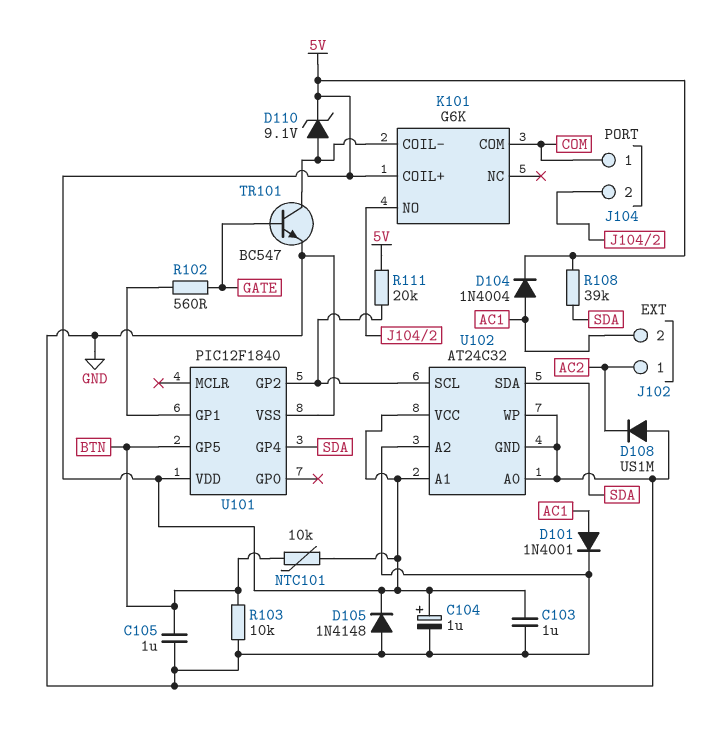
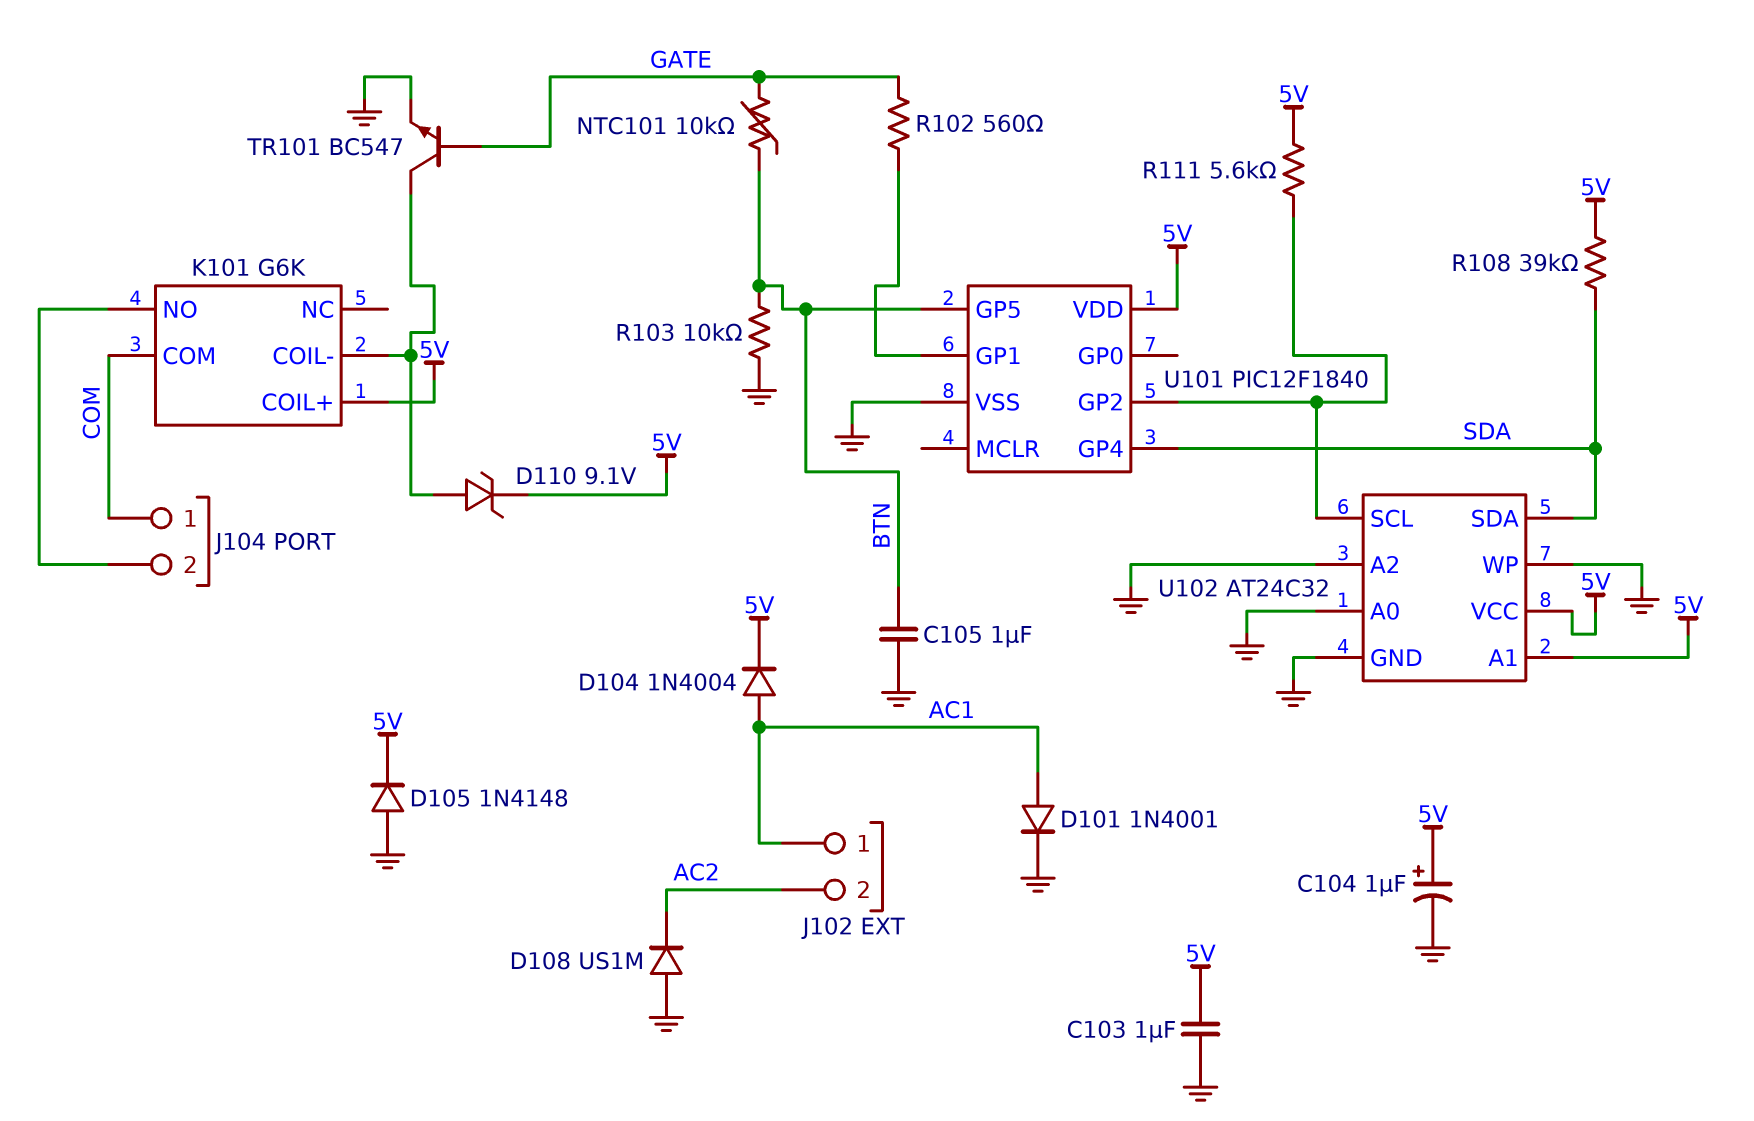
J102 pin 1: AC2 -> AC1
J102 pin 2: AC1 -> AC2
NTC101: 10k (5V, BTN) -> 10k (BTN, GATE)
R111: 20k (5V, U101/GP2) -> 5.6k (5V, U101/GP2)

